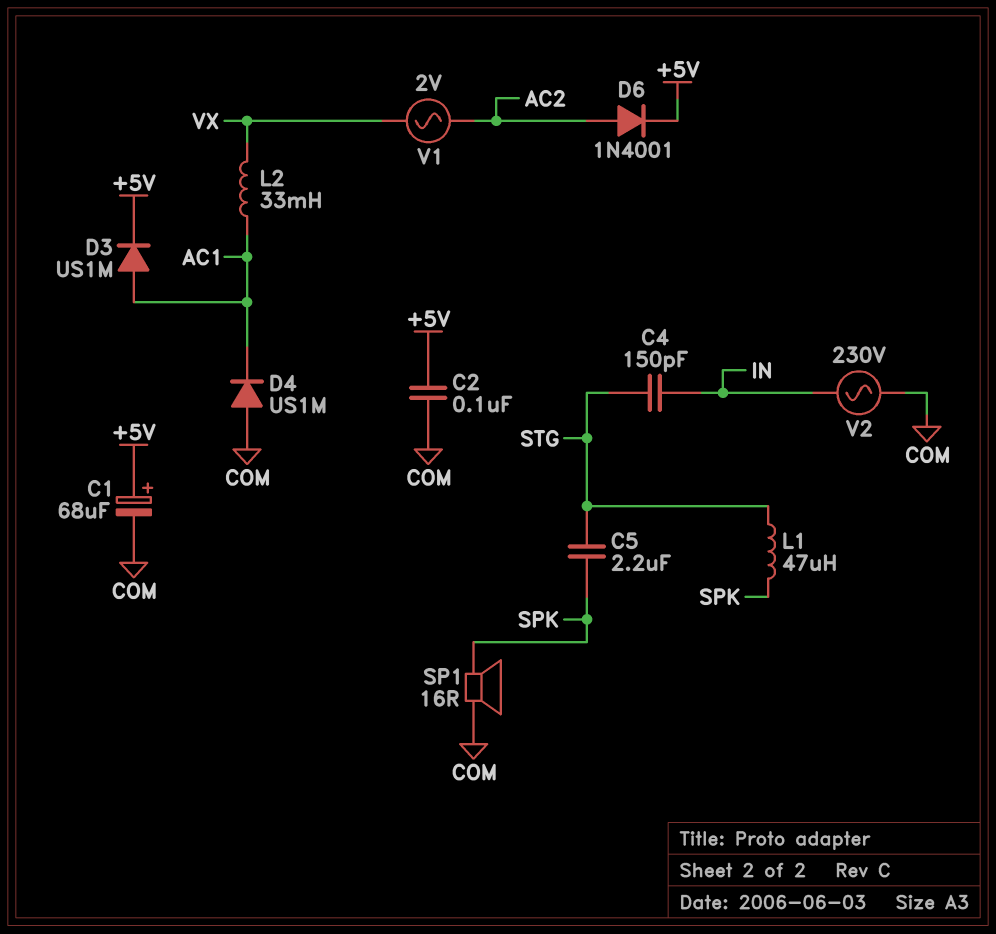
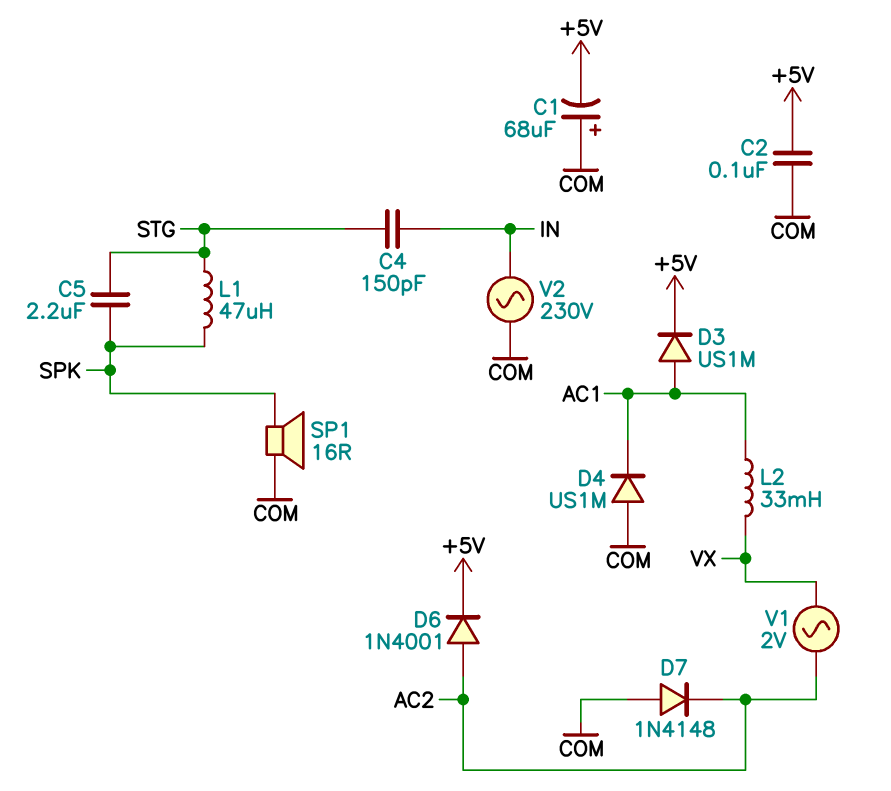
C1: 68uF (plus +5V, minus COM) -> 68uF (plus COM, minus +5V)
D7: none -> diode 1N4148 (A COM, K AC2)

